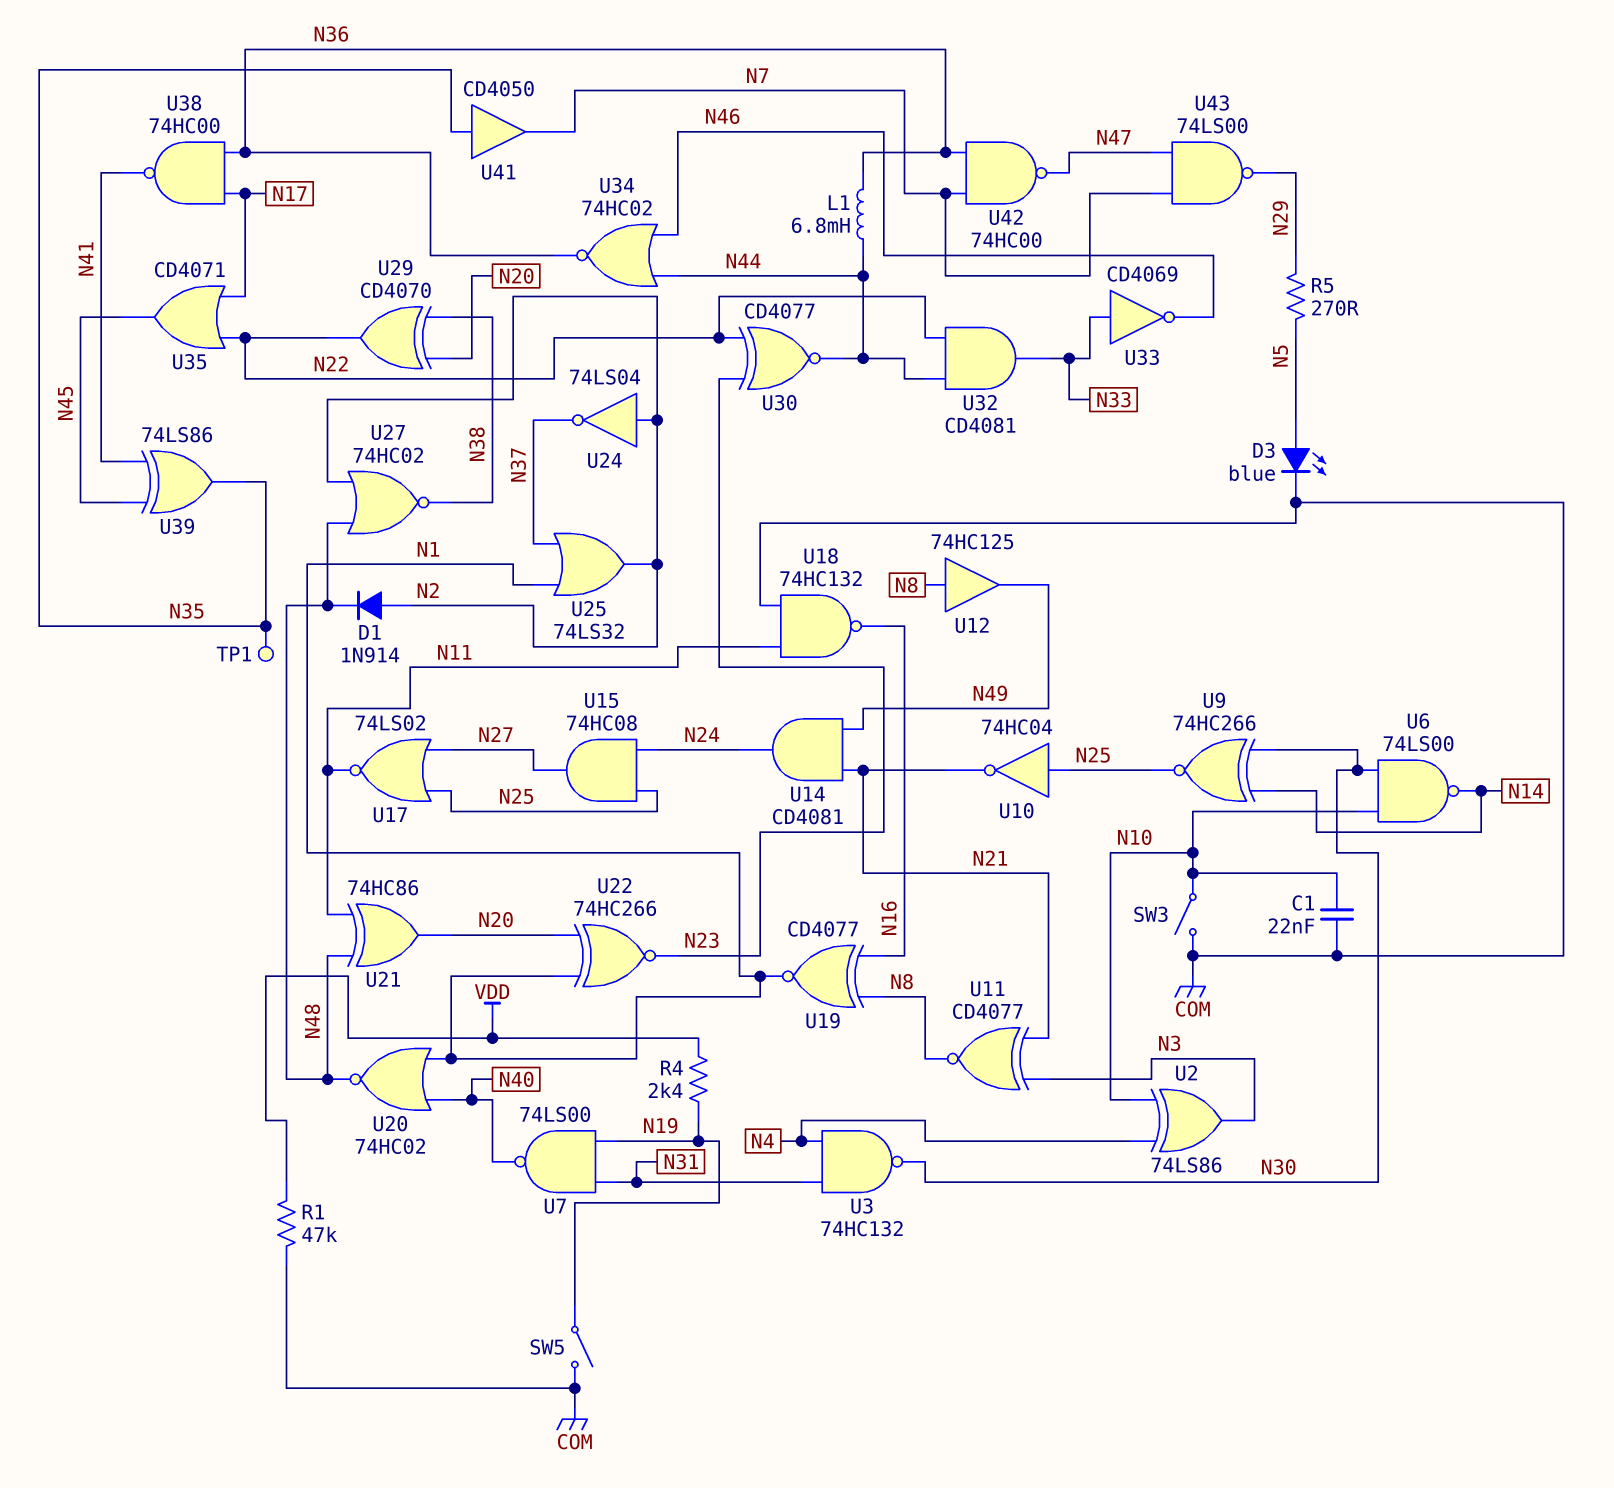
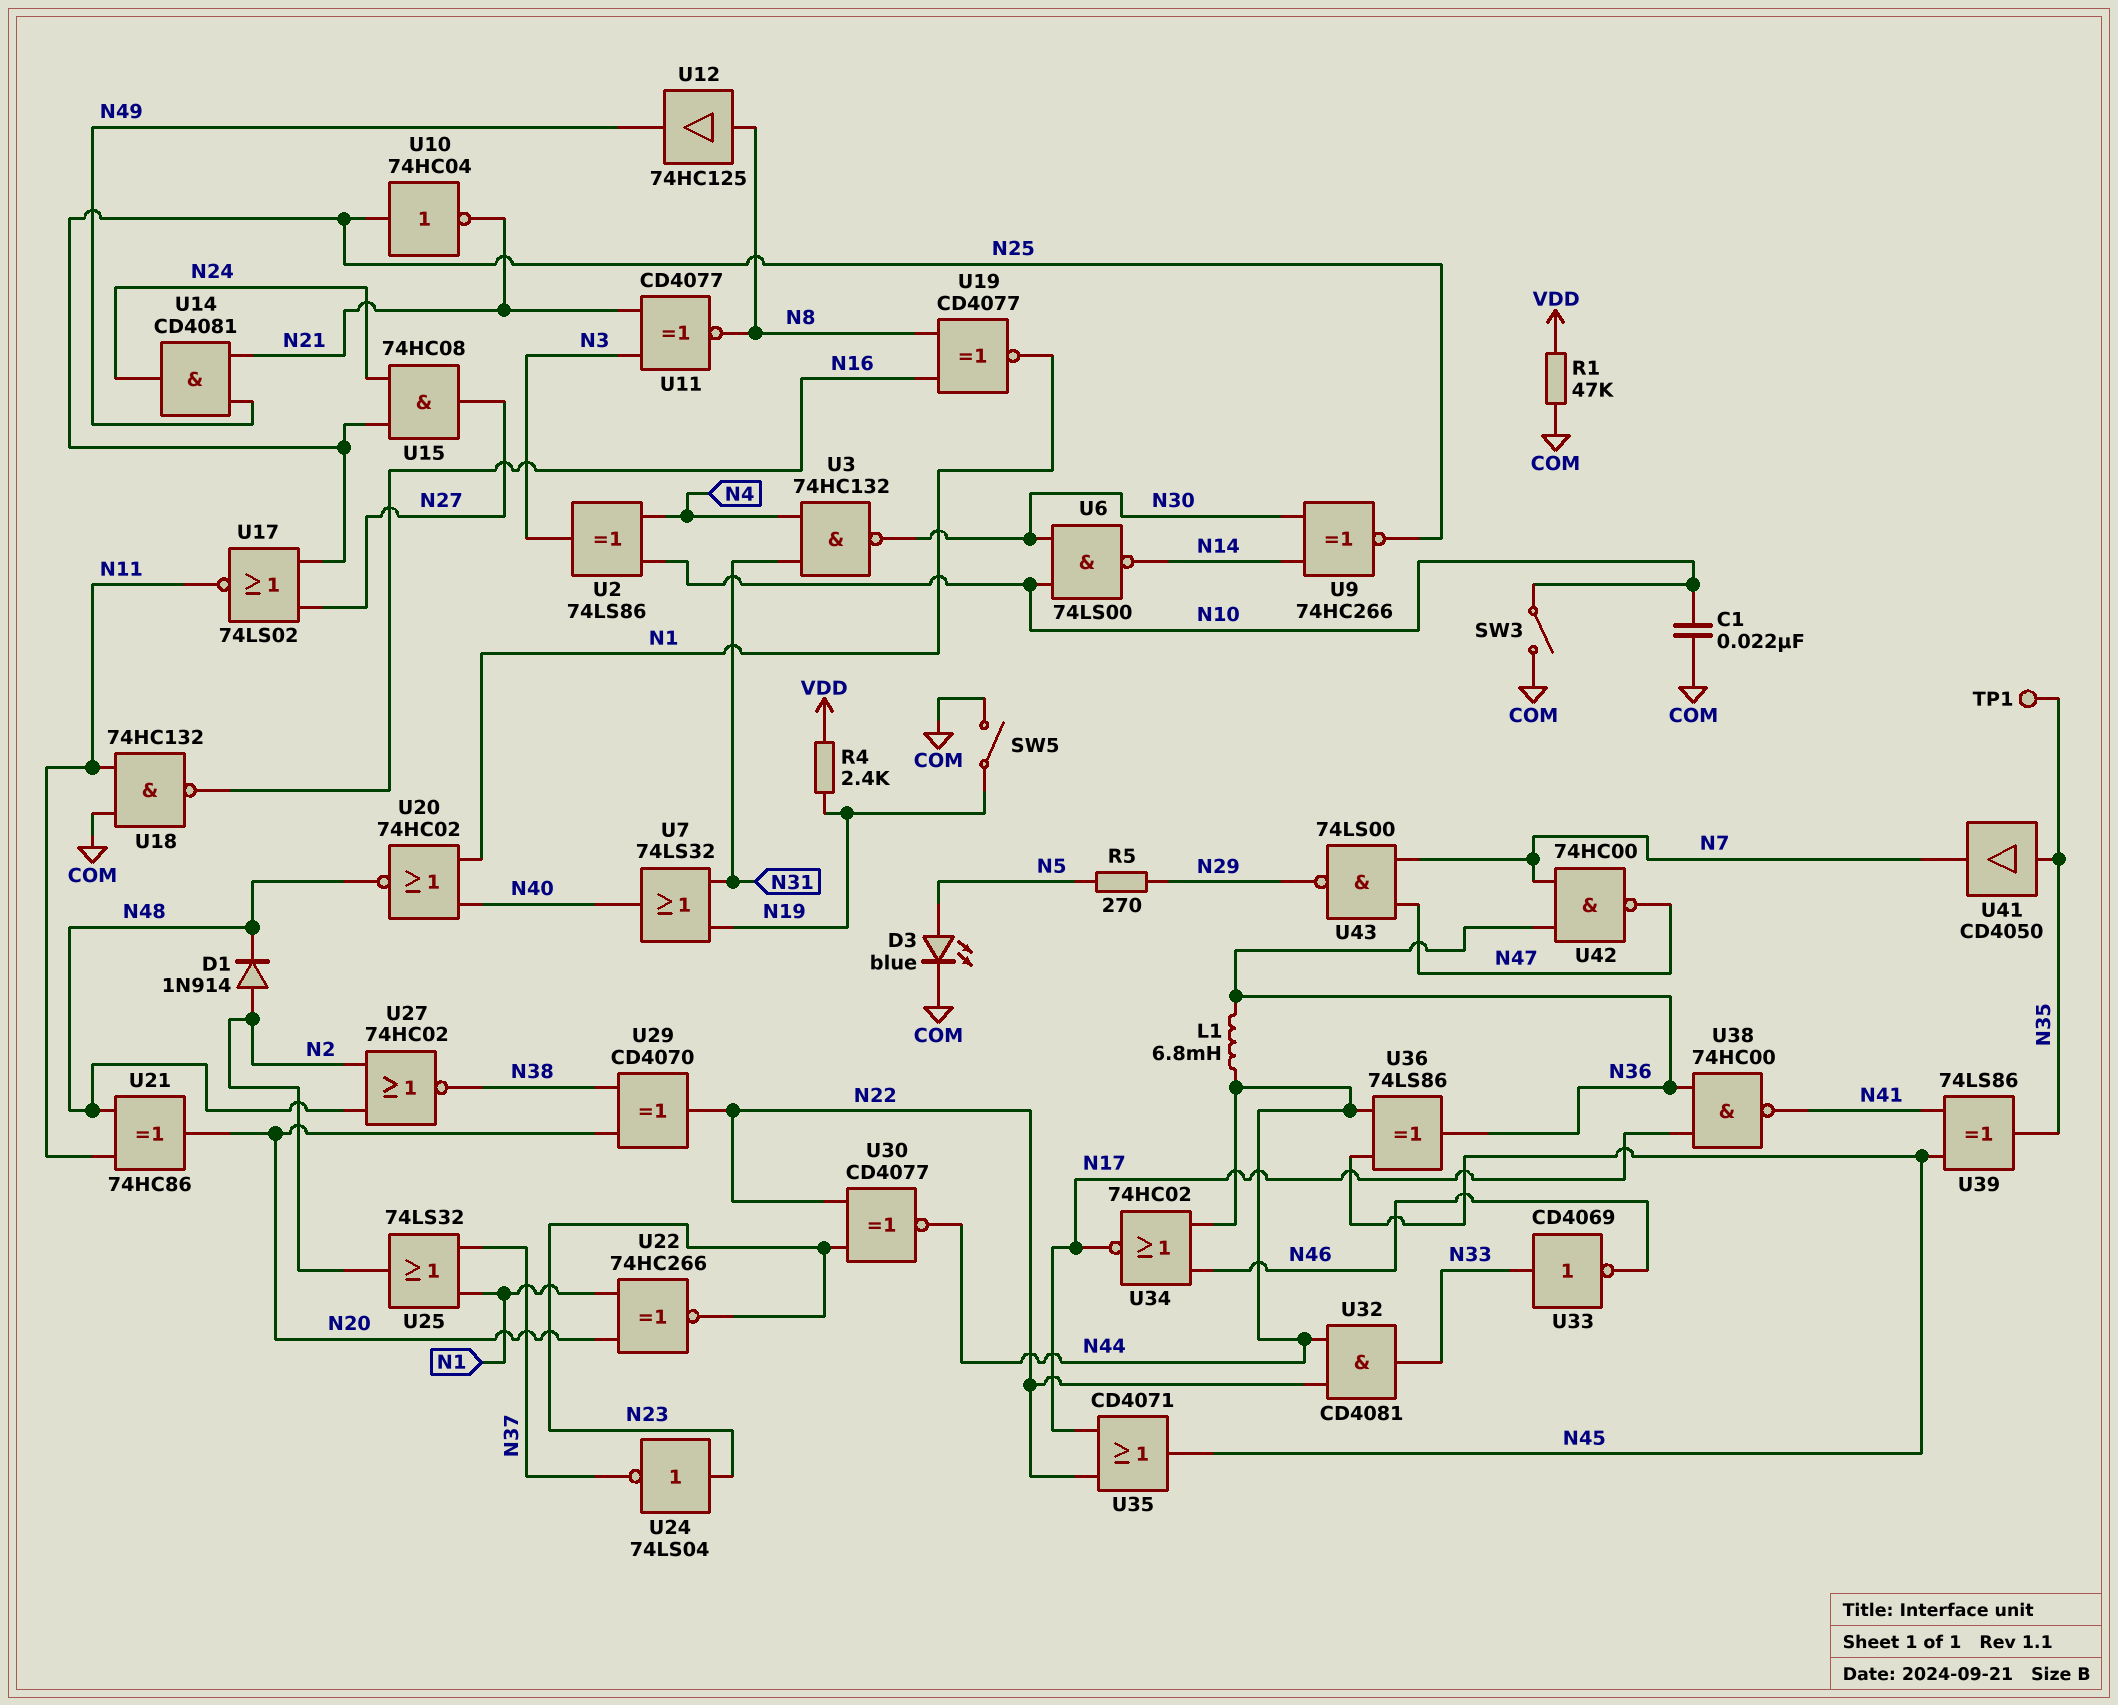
U7: NAND 74LS00 (in N19, in N31, out N40) -> OR 74LS32 (in N19, in N31, out N40)
U24: NOT 74LS04 (in N2, out N37) -> NOT 74LS04 (in N23, out N37)
U34: NOR 74HC02 (in N44, in N46, out N36) -> NOR 74HC02 (in N44, in N46, out N17)
U36: none -> XOR 74LS86 (in N44, in N45, out N36)

